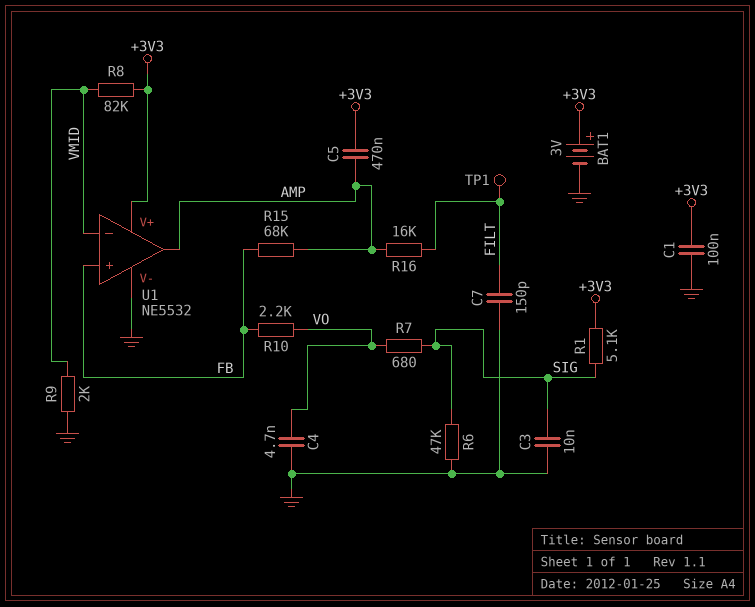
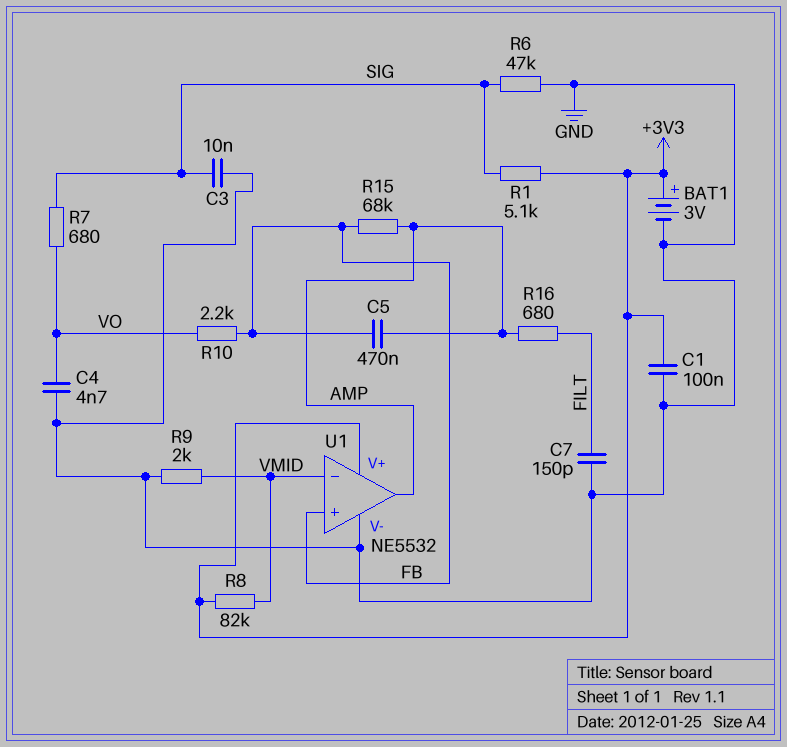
C5: 470nF (+3V3, AMP) -> 470nF (AMP, FB)
R16: 16k (AMP, FILT) -> 680 (AMP, FILT)
TP1: test point (FILT) -> none

